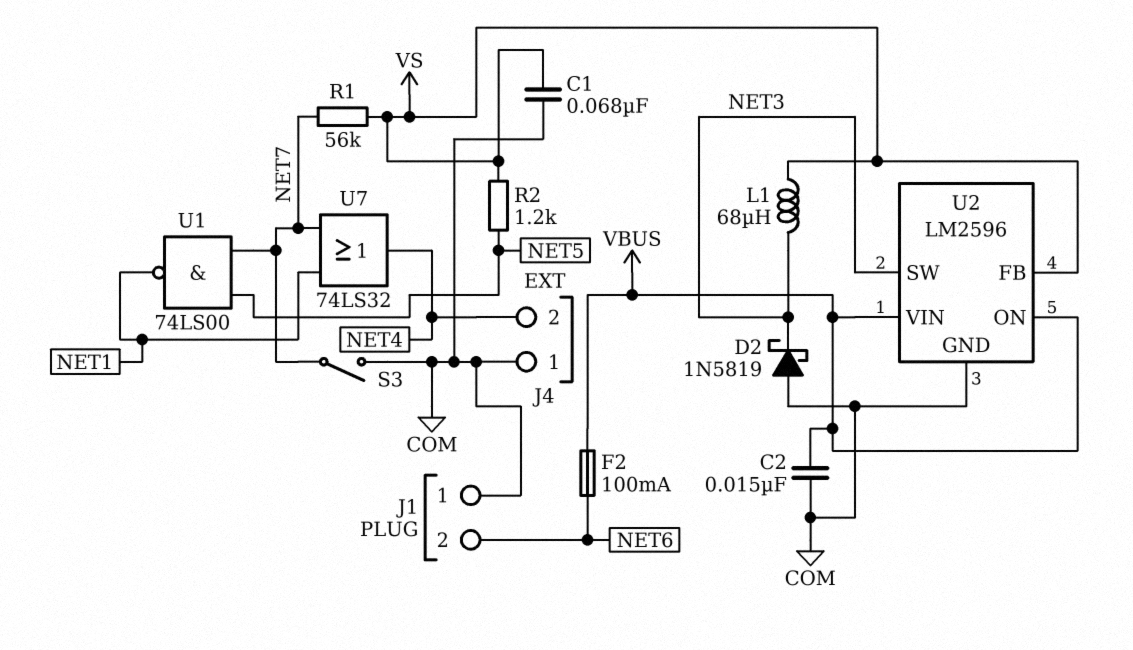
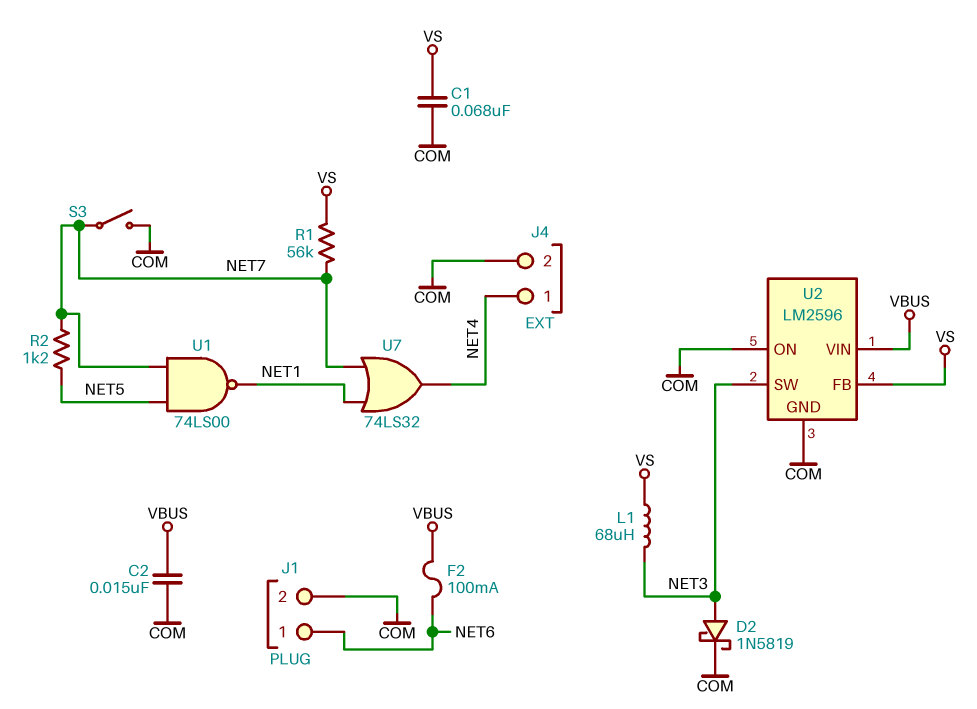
D2: schottky 1N5819 (A COM, K NET3) -> schottky 1N5819 (A NET3, K COM)
J1 pin 1: COM -> NET6
J1 pin 2: NET6 -> COM
J4 pin 1: COM -> NET4
J4 pin 2: NET4 -> COM
R2: 1.2k (NET5, VS) -> 1.2k (NET5, NET7)
U2 pin ON: VBUS -> COM

